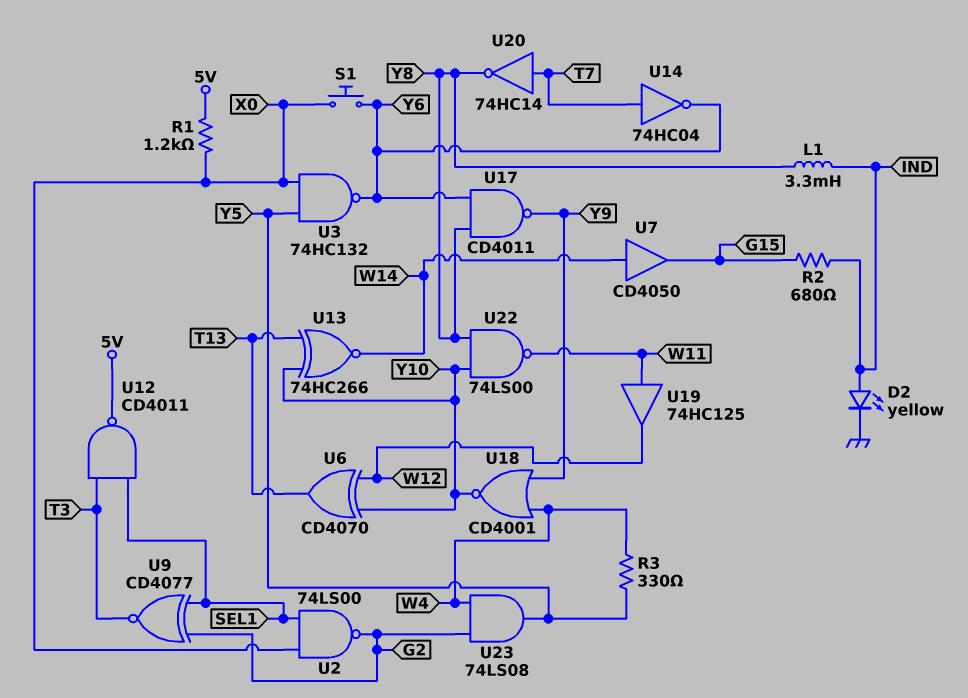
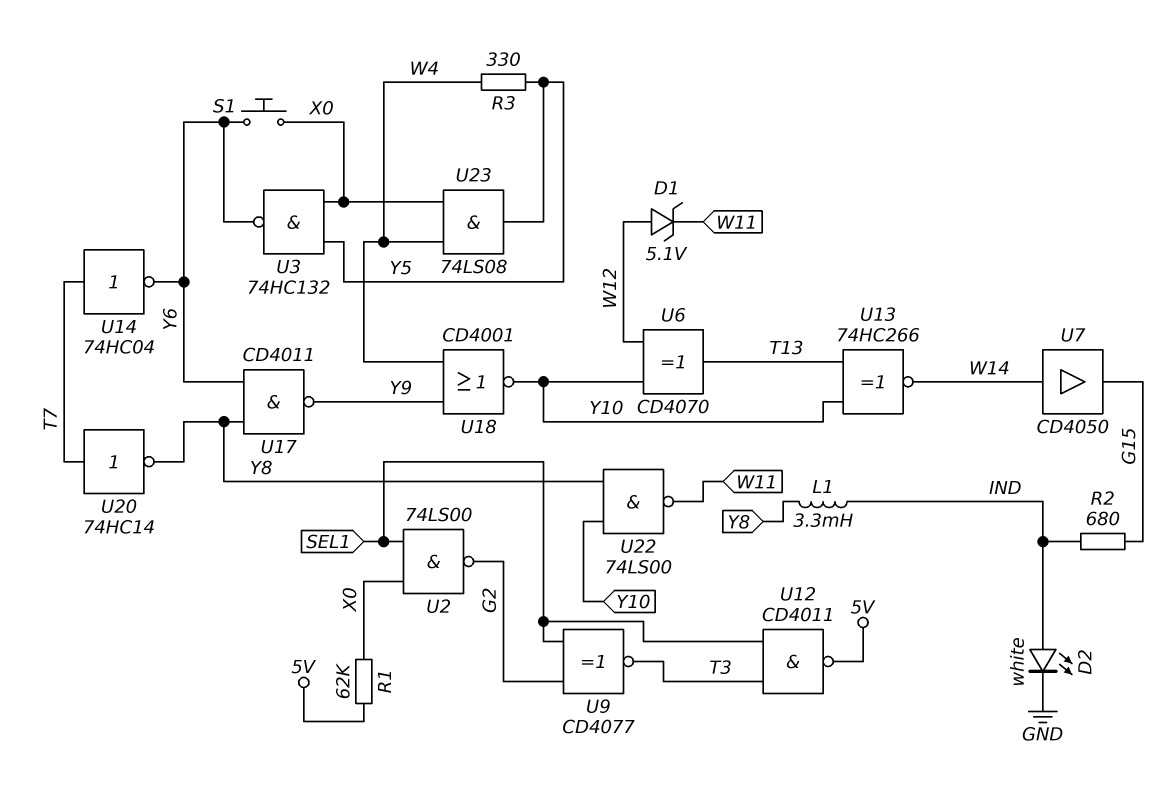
D1: none -> zener 5.1V (A W12, K W11)
D2: LED yellow (A IND, K GND) -> LED white (A IND, K GND)
R1: 1.2k (5V, X0) -> 62k (5V, X0)
U19: buffer 74HC125 (in W11, out W12) -> none
U23: AND 74LS08 (in G2, in W4, out Y5) -> AND 74LS08 (in W4, in X0, out Y5)

